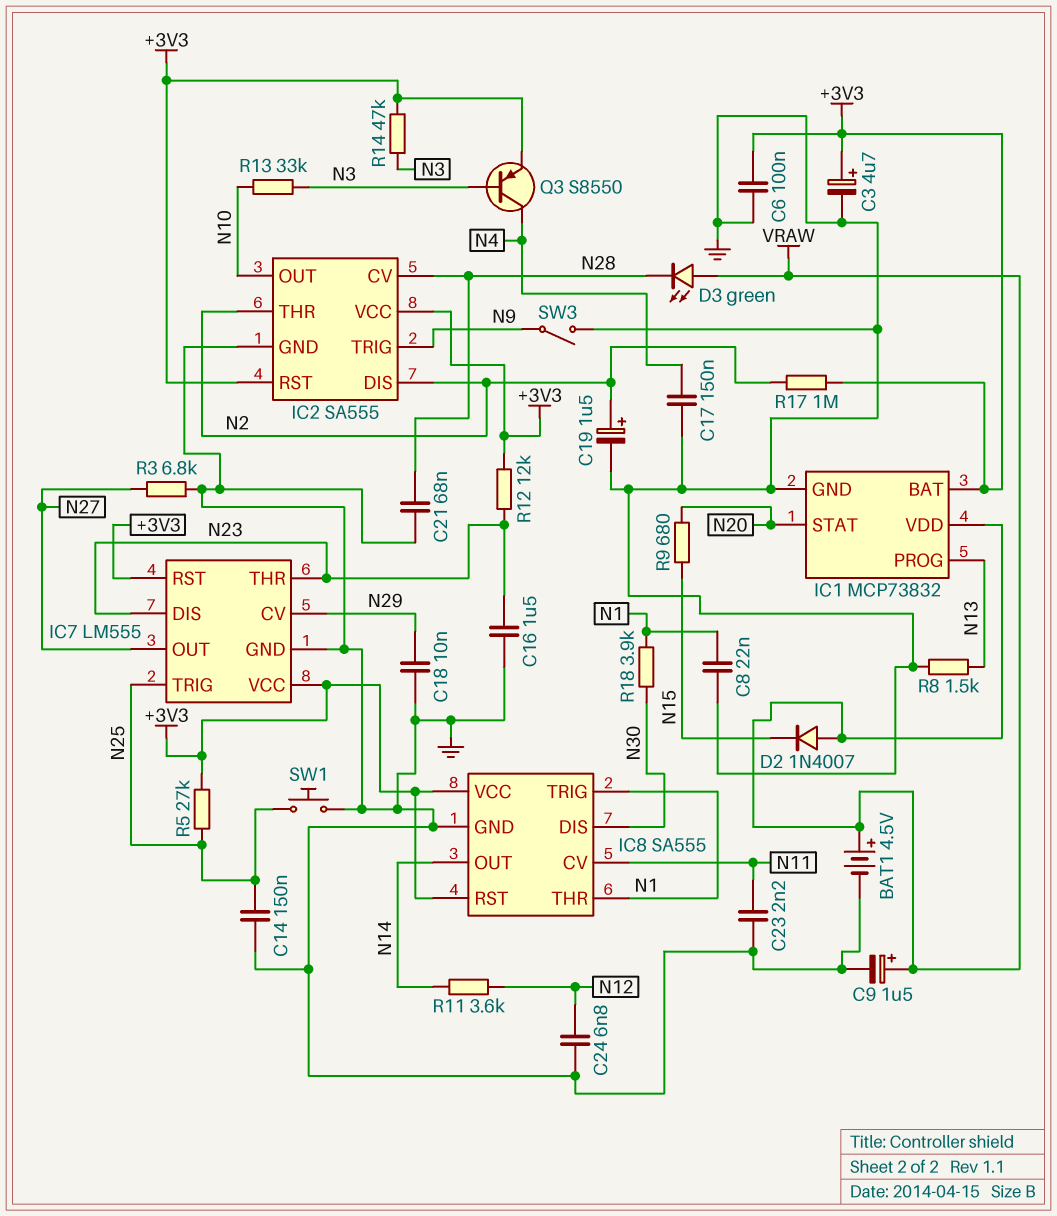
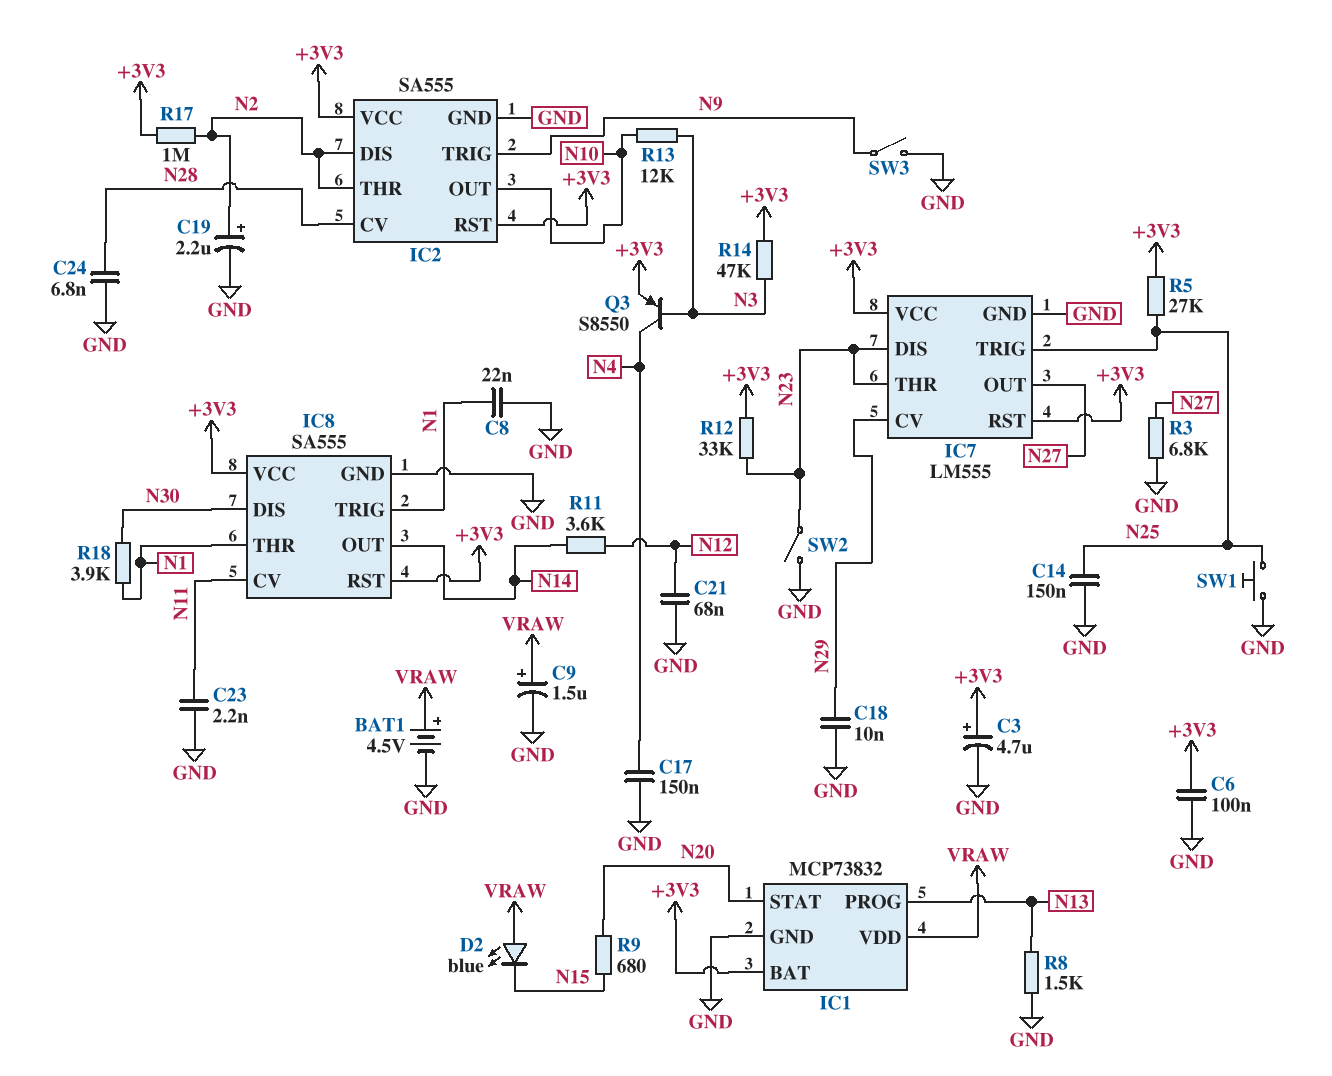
C16: 1.5uF (GND, N23) -> none
C19: 1.5uF (plus N2, minus GND) -> 2.2uF (plus N2, minus GND)
C21: 68nF (GND, N28) -> 68nF (GND, N12)
C24: 6.8nF (GND, N12) -> 6.8nF (GND, N28)
D2: diode 1N4007 (A VRAW, K N15) -> LED blue (A VRAW, K N15)
D3: LED green (A VRAW, K N28) -> none
R12: 12k (+3V3, N23) -> 33k (+3V3, N23)
R13: 33k (N3, N10) -> 12k (N3, N10)
SW2: none -> switch (GND, N23)

